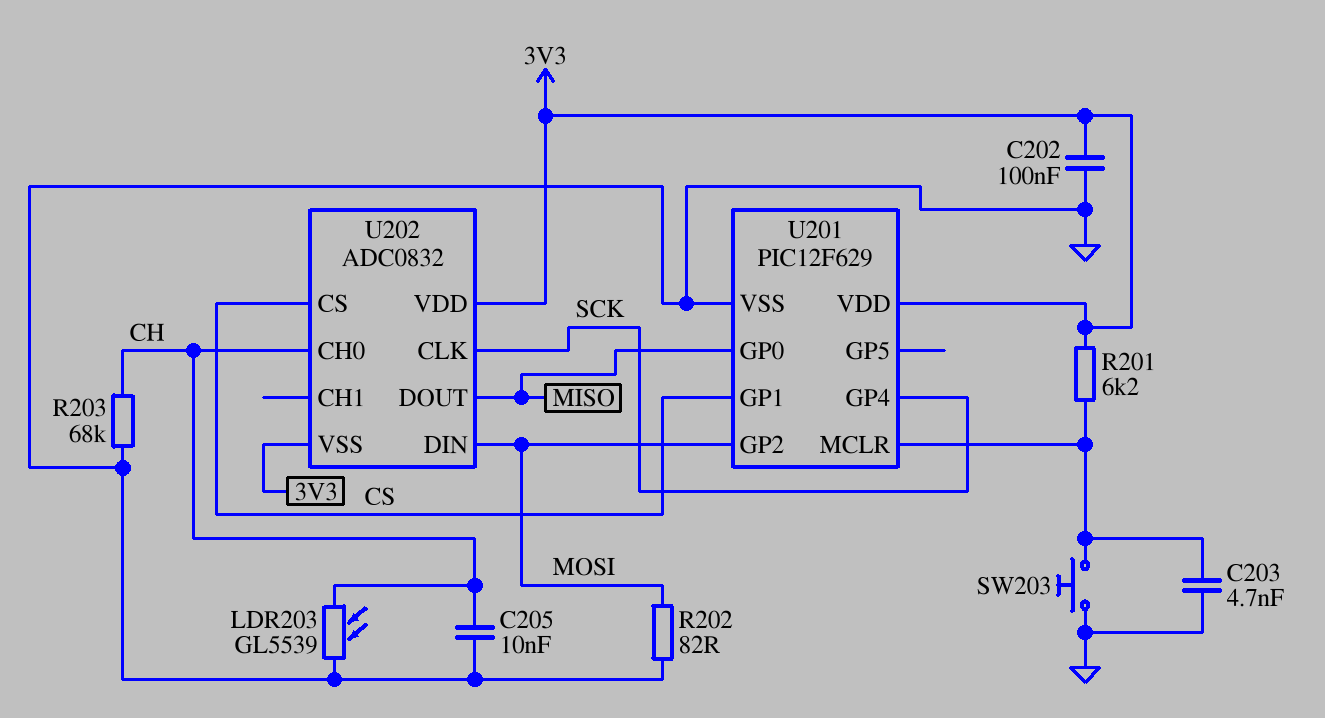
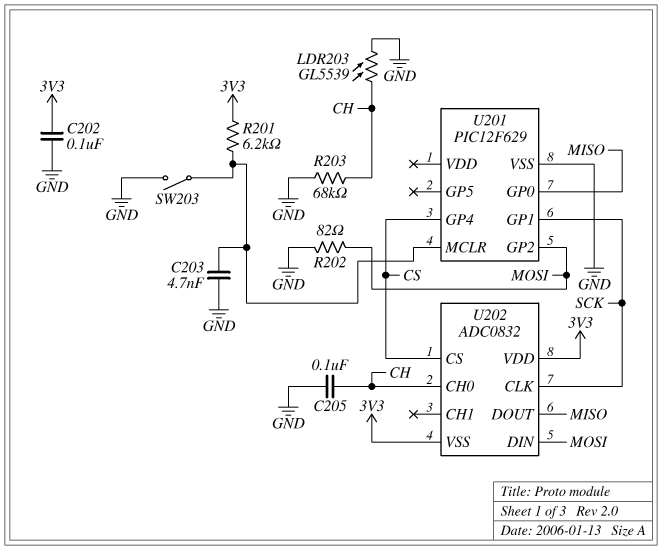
C205: 10nF (CH, GND) -> 100nF (CH, GND)
SW203: button (GND, U201/MCLR) -> switch (GND, U201/MCLR)
U201 pin GP1: CS -> SCK
U201 pin GP4: SCK -> CS
U201 pin VDD: 3V3 -> none

